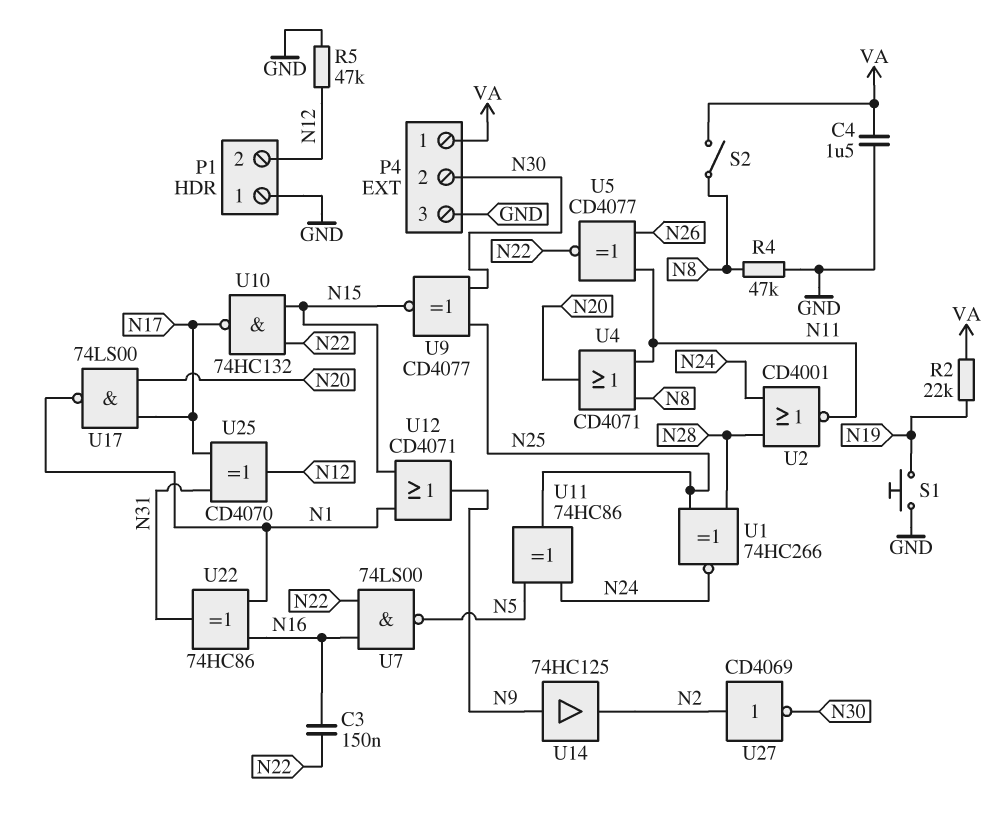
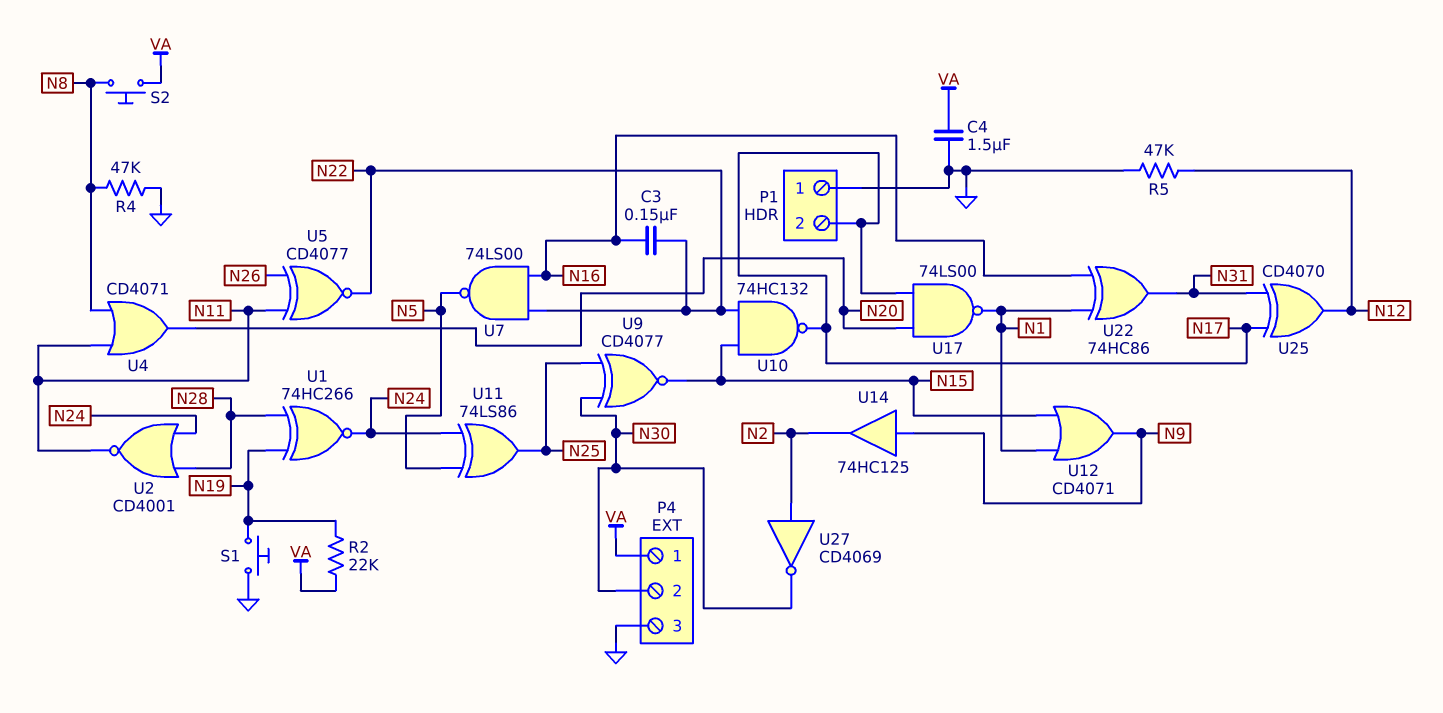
P1 pin 2: N12 -> N17
S2: switch (N8, VA) -> button (N8, VA)
U1: XNOR 74HC266 (in N25, in N28, out N24) -> XNOR 74HC266 (in N19, in N28, out N24)
U11: XOR 74HC86 (in N5, in N24, out N25) -> XOR 74LS86 (in N5, in N24, out N25)

